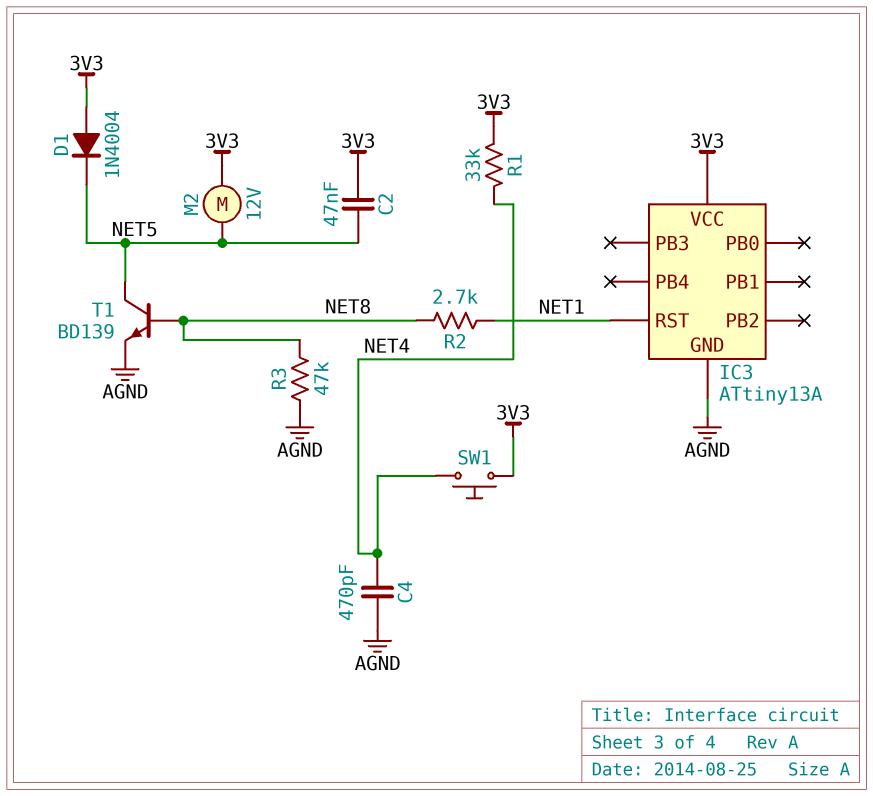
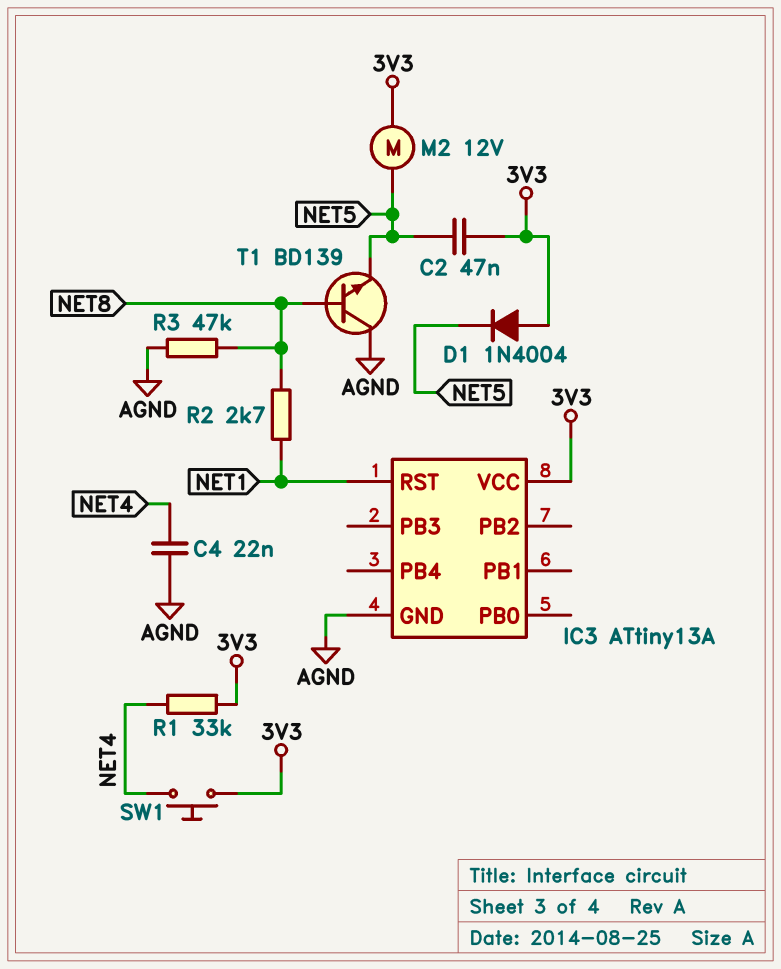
C4: 470pF (AGND, NET4) -> 22nF (AGND, NET4)
T1: NPN BD139 (B NET8, C NET5, E AGND) -> NPN BD139 (B NET8, C AGND, E NET5)

